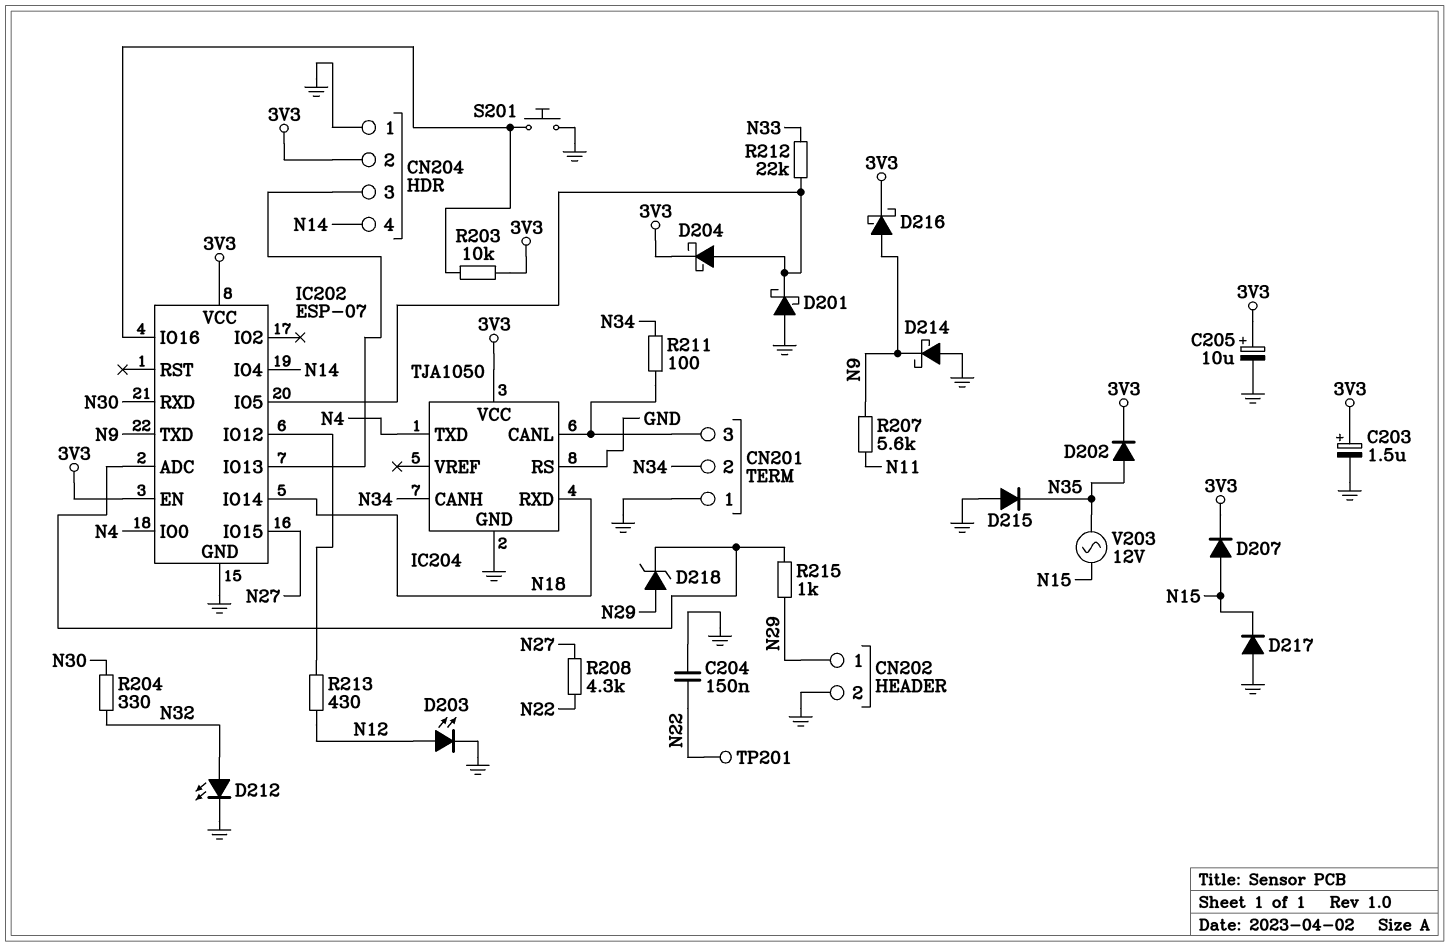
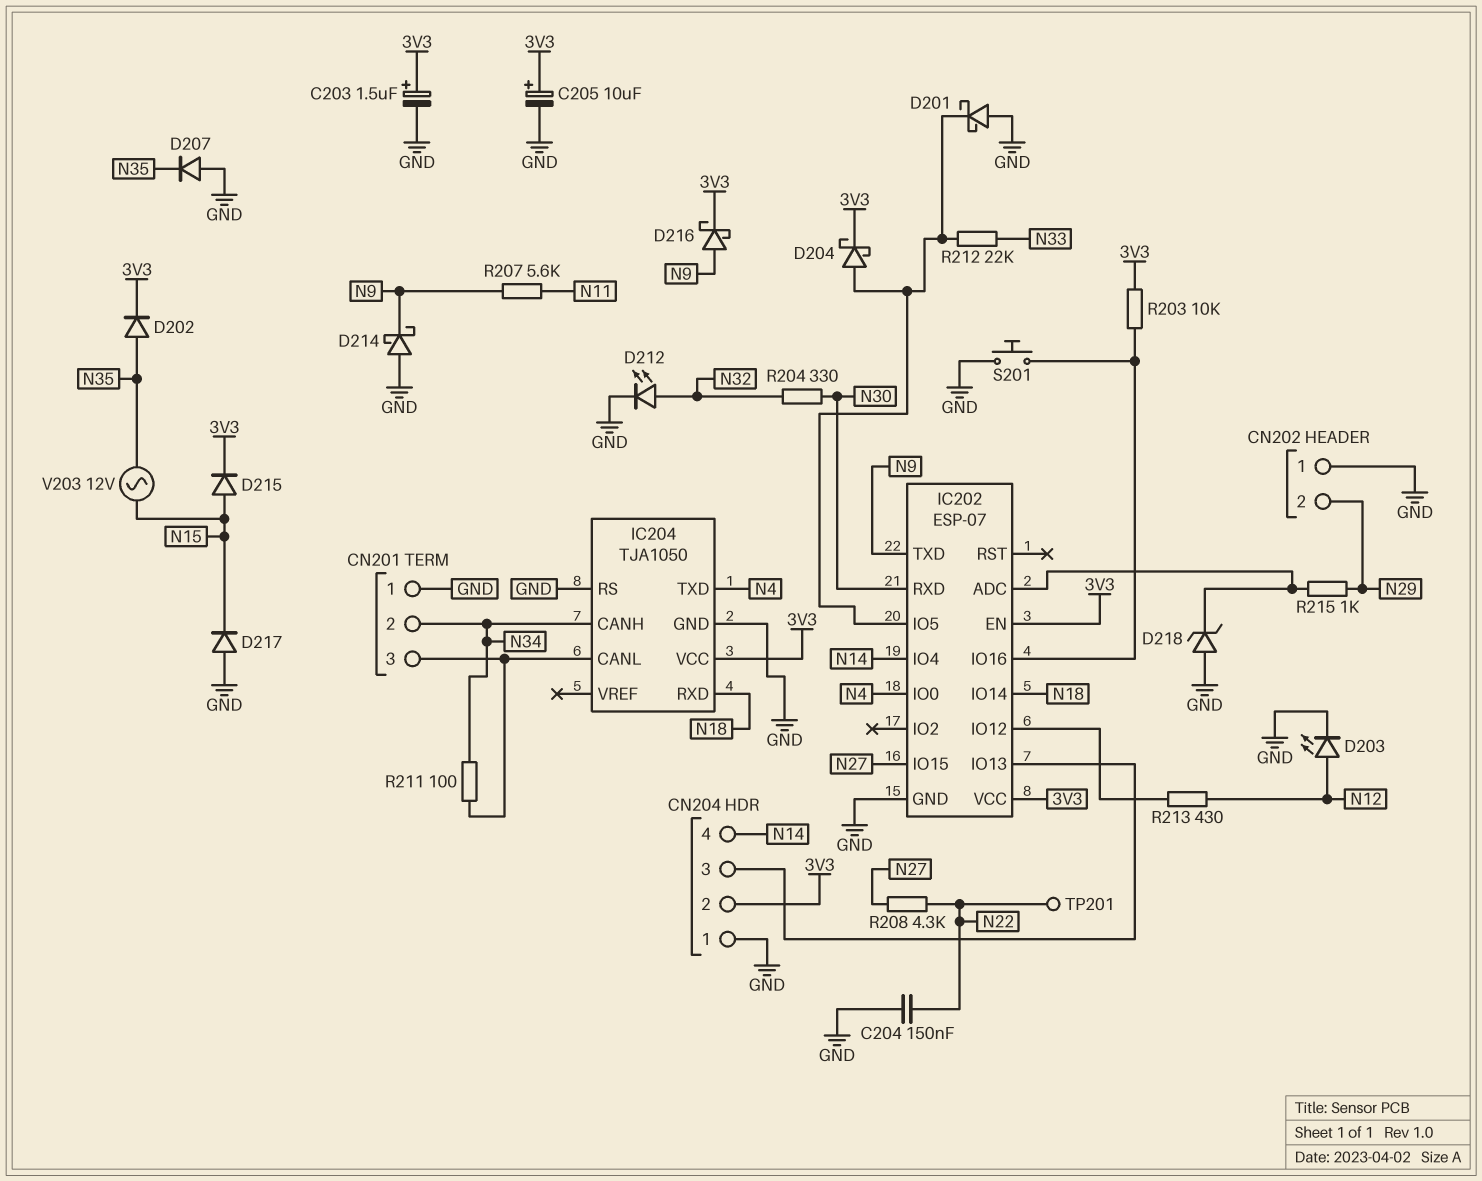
CN202 pin 1: N29 -> GND
CN202 pin 2: GND -> N29
D207: diode (A N15, K 3V3) -> diode (A GND, K N35)
D215: diode (A GND, K N35) -> diode (A N15, K 3V3)
D218: zener (A N29, K IC202/ADC) -> zener (A GND, K IC202/ADC)

